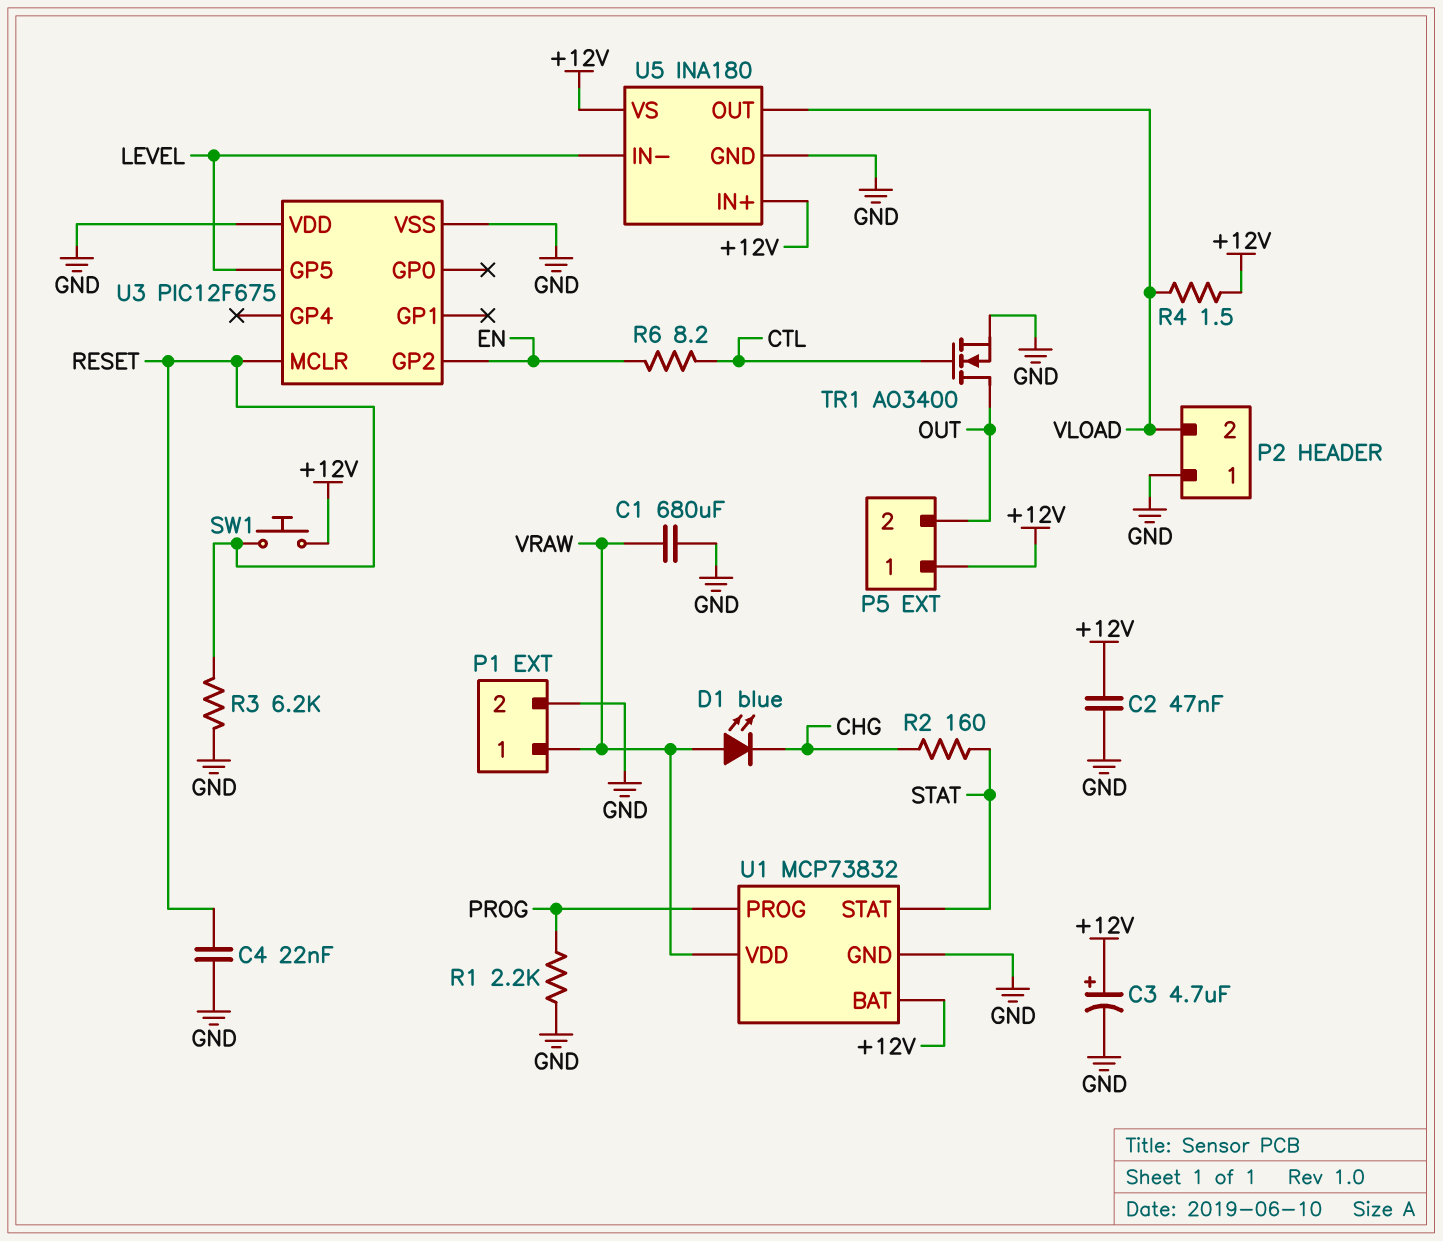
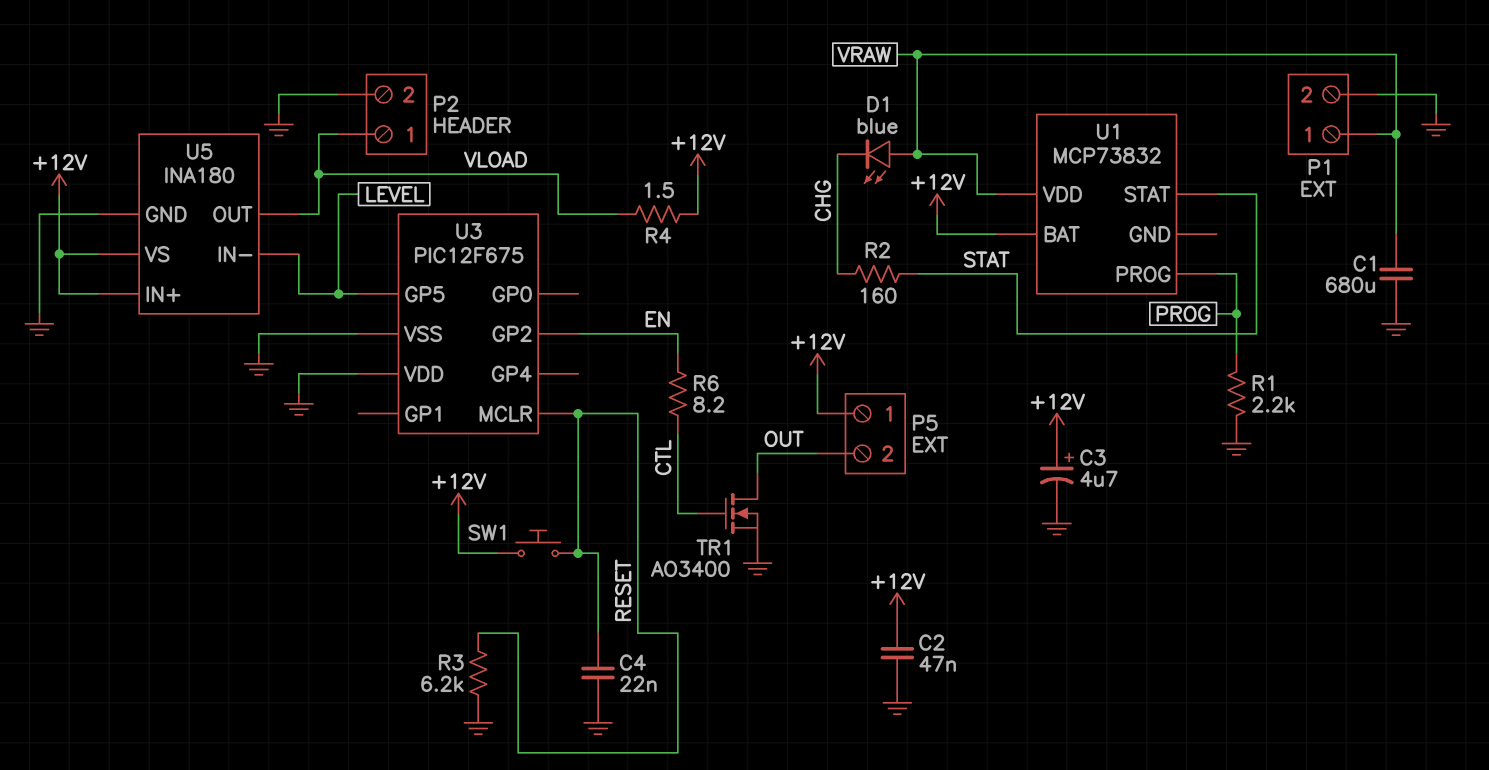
P2 pin 1: GND -> VLOAD
P2 pin 2: VLOAD -> GND
U1 pin GND: GND -> none

